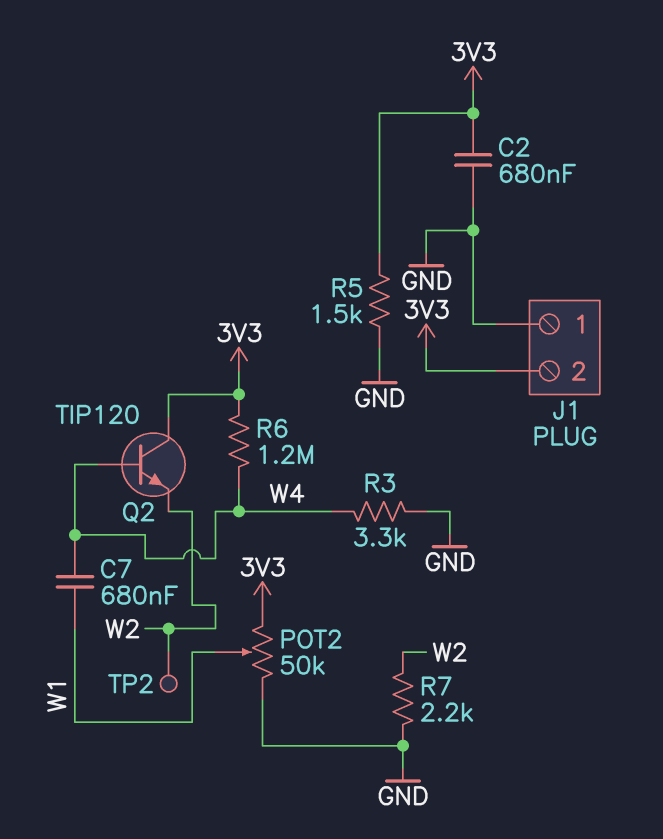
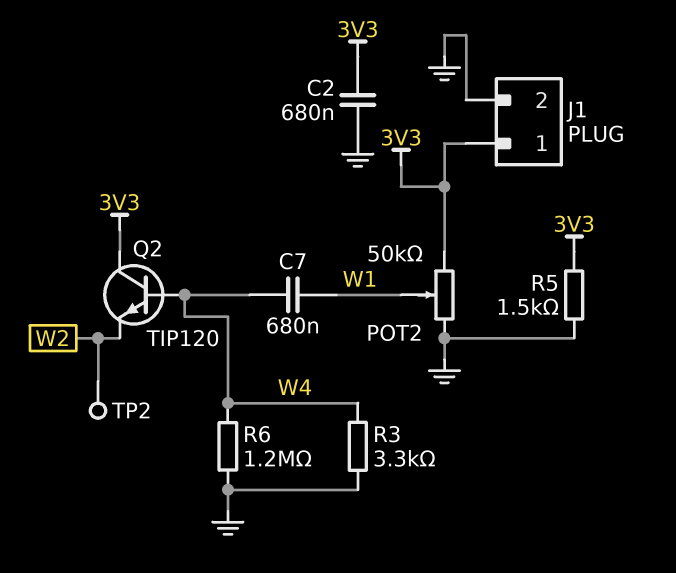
J1 pin 1: GND -> 3V3
J1 pin 2: 3V3 -> GND
R6: 1.2M (3V3, W4) -> 1.2M (GND, W4)
R7: 2.2k (GND, W2) -> none

